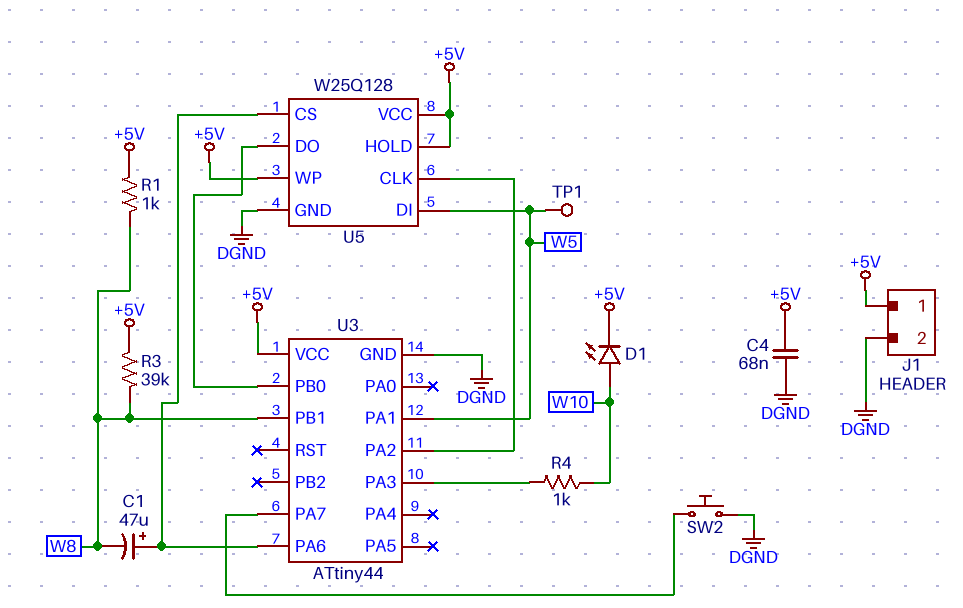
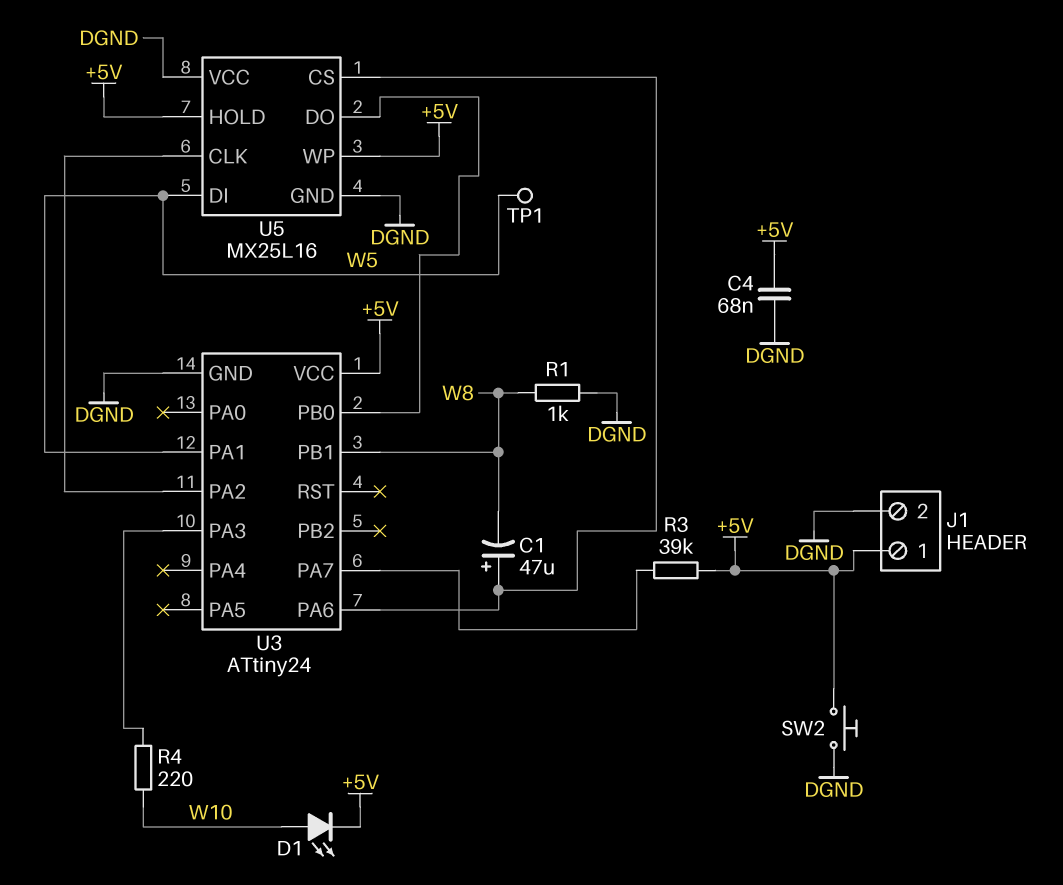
R1: 1k (+5V, W8) -> 1k (DGND, W8)
R3: 39k (+5V, W8) -> 39k (+5V, U3/PA7)
R4: 1k (U3/PA3, W10) -> 220 (U3/PA3, W10)
SW2: button (DGND, U3/PA7) -> button (+5V, DGND)
U3: ATtiny44 -> ATtiny24
U5: W25Q128 -> MX25L16
U5 pin VCC: +5V -> DGND

